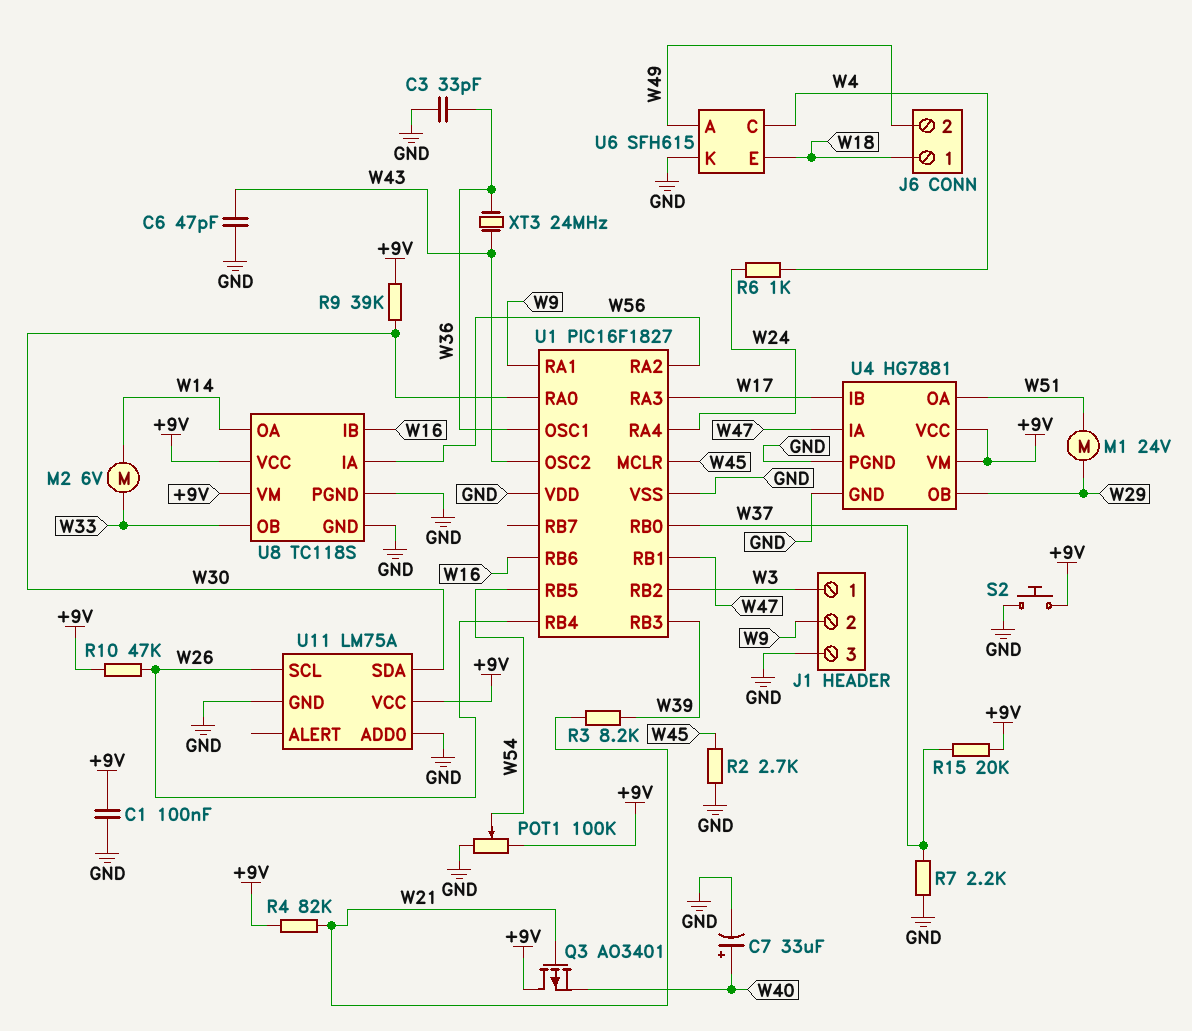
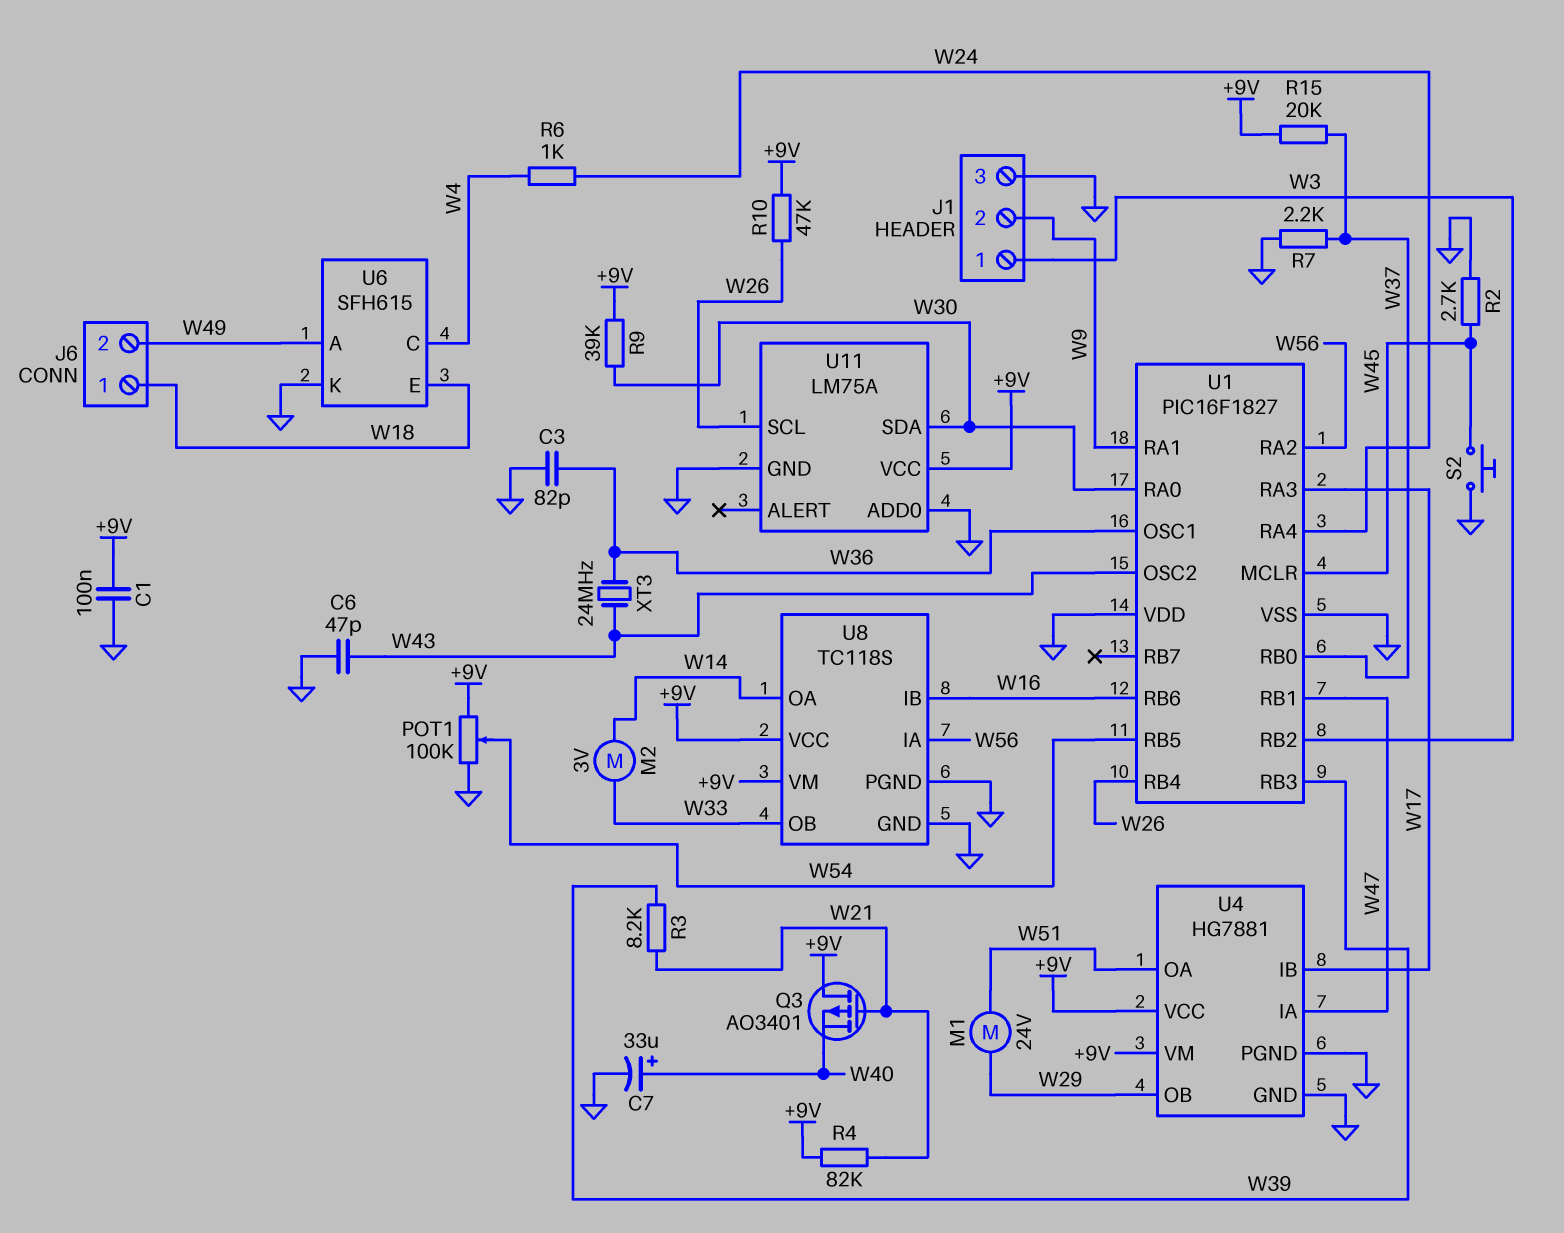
C3: 33pF (GND, W36) -> 82pF (GND, W36)
M2: motor 6V (W14, W33) -> motor 3V (W14, W33)
S2: button (+9V, GND) -> button (GND, W45)

